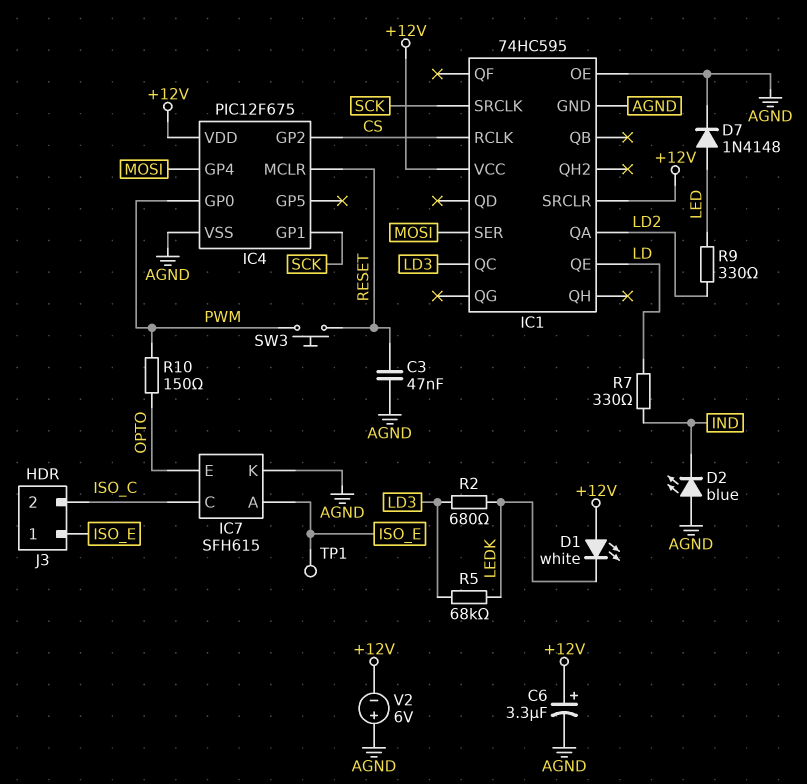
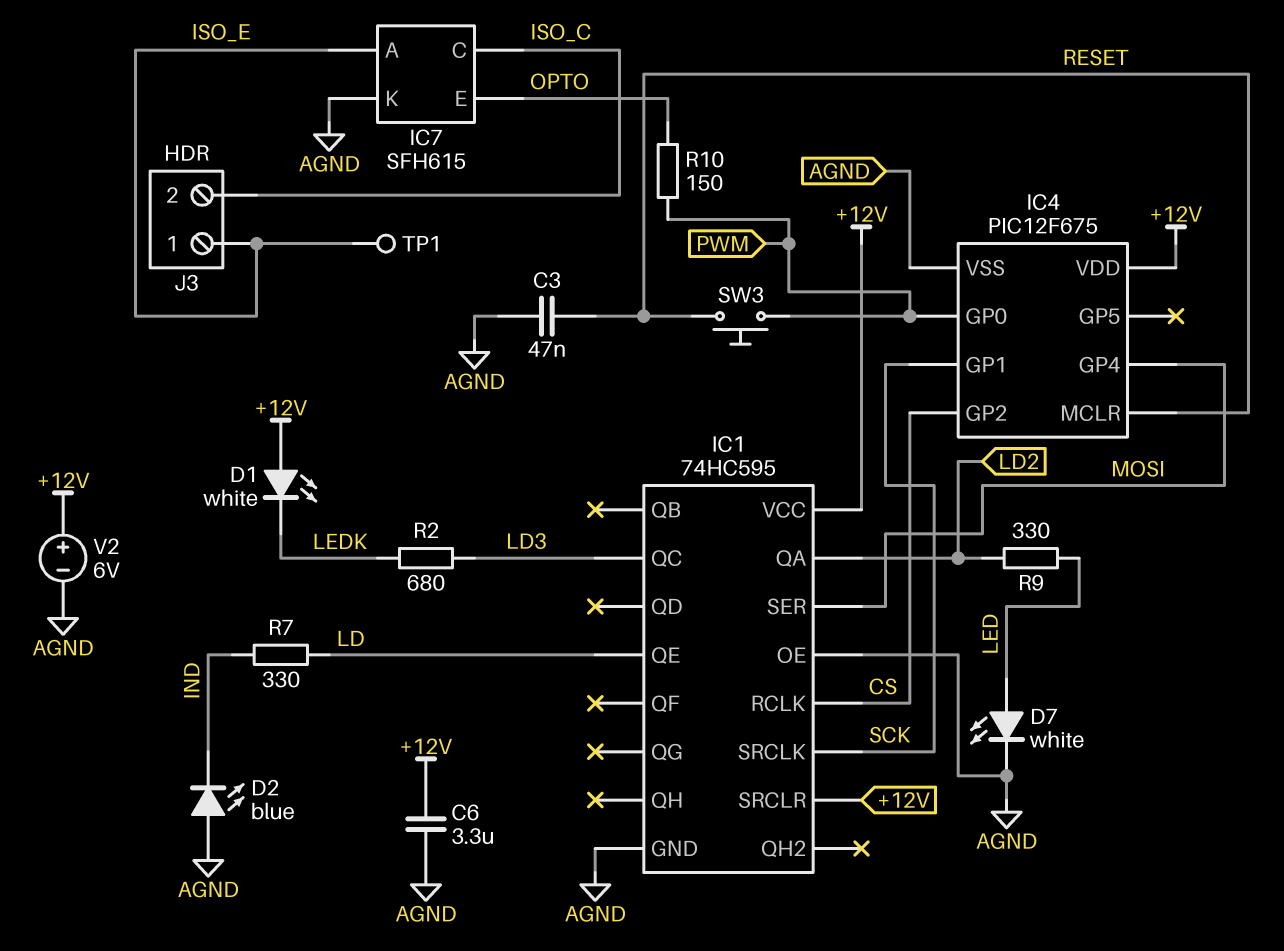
C6: 3.3uF (plus +12V, minus AGND) -> 3.3uF (+12V, AGND)
D7: diode 1N4148 (A LED, K AGND) -> LED white (A LED, K AGND)
R5: 68k (LD3, LEDK) -> none
V2: 6V (plus AGND, minus +12V) -> 6V (plus +12V, minus AGND)

